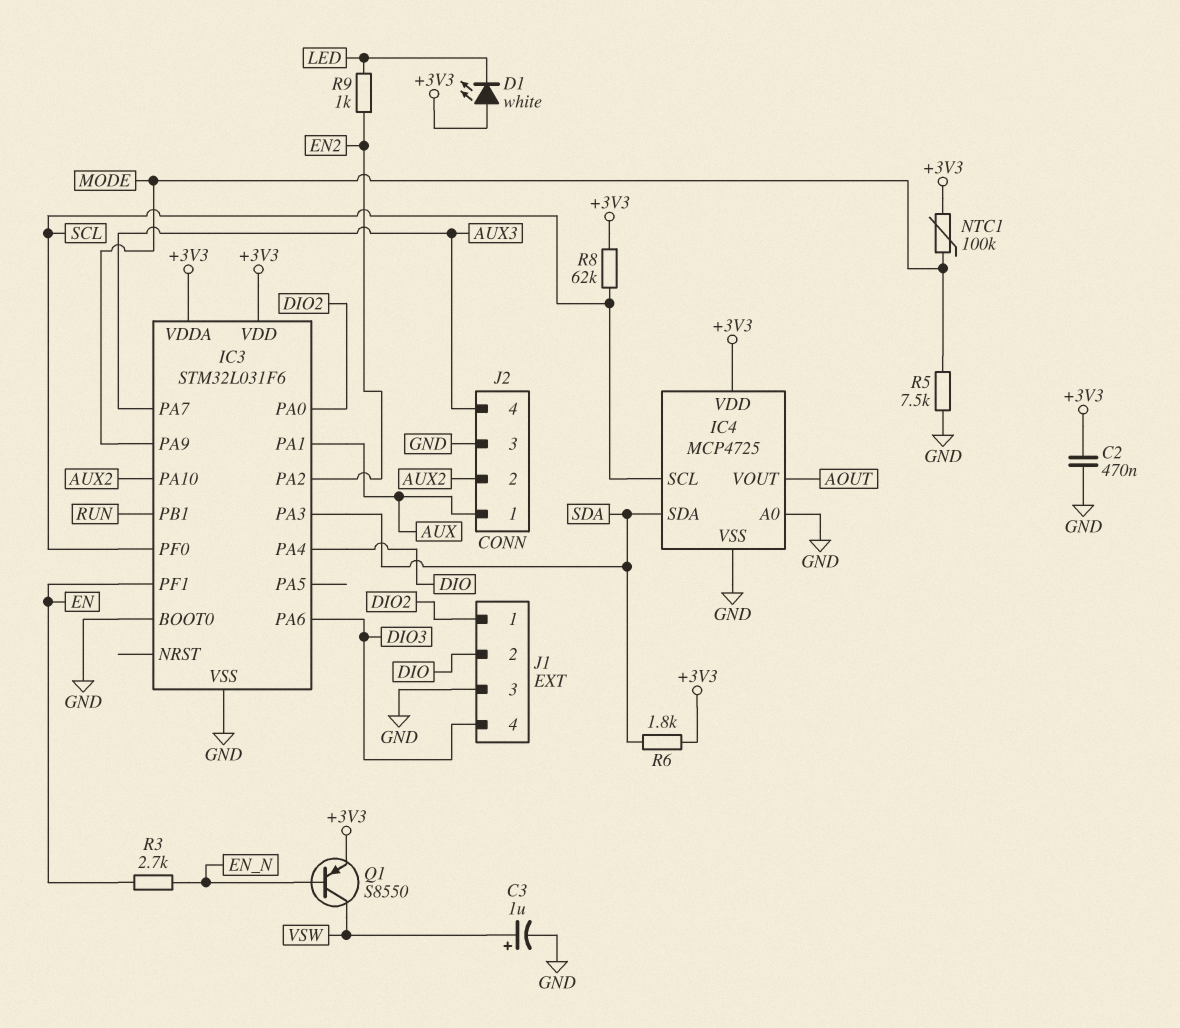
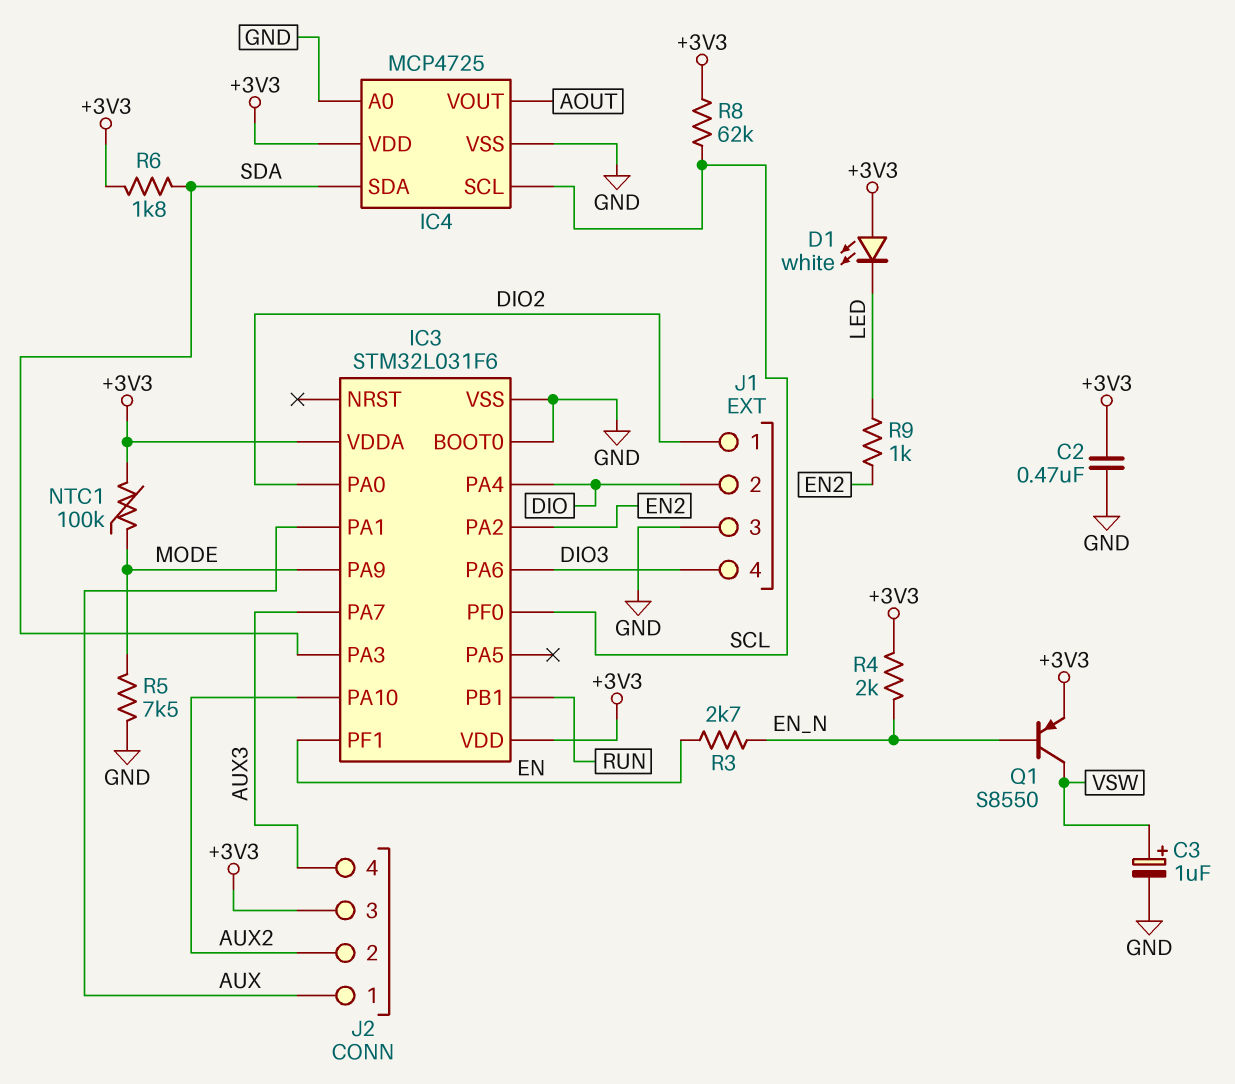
J2 pin 3: GND -> +3V3
R4: none -> 2k (+3V3, EN_N)

